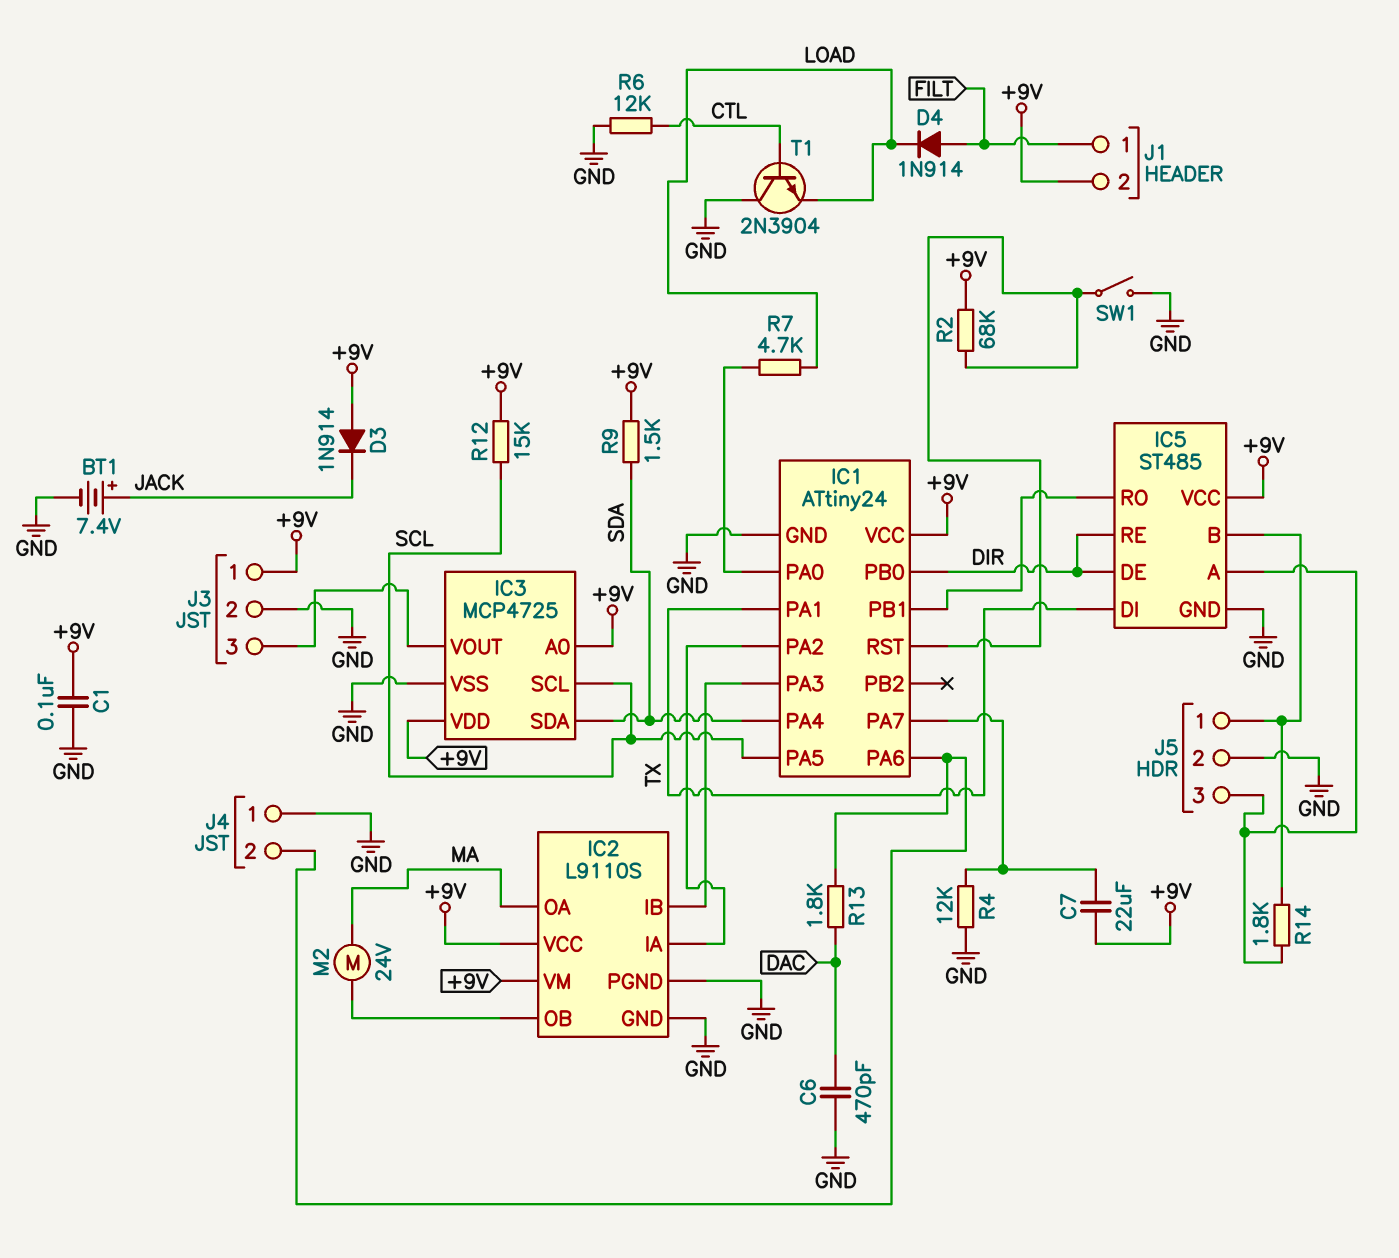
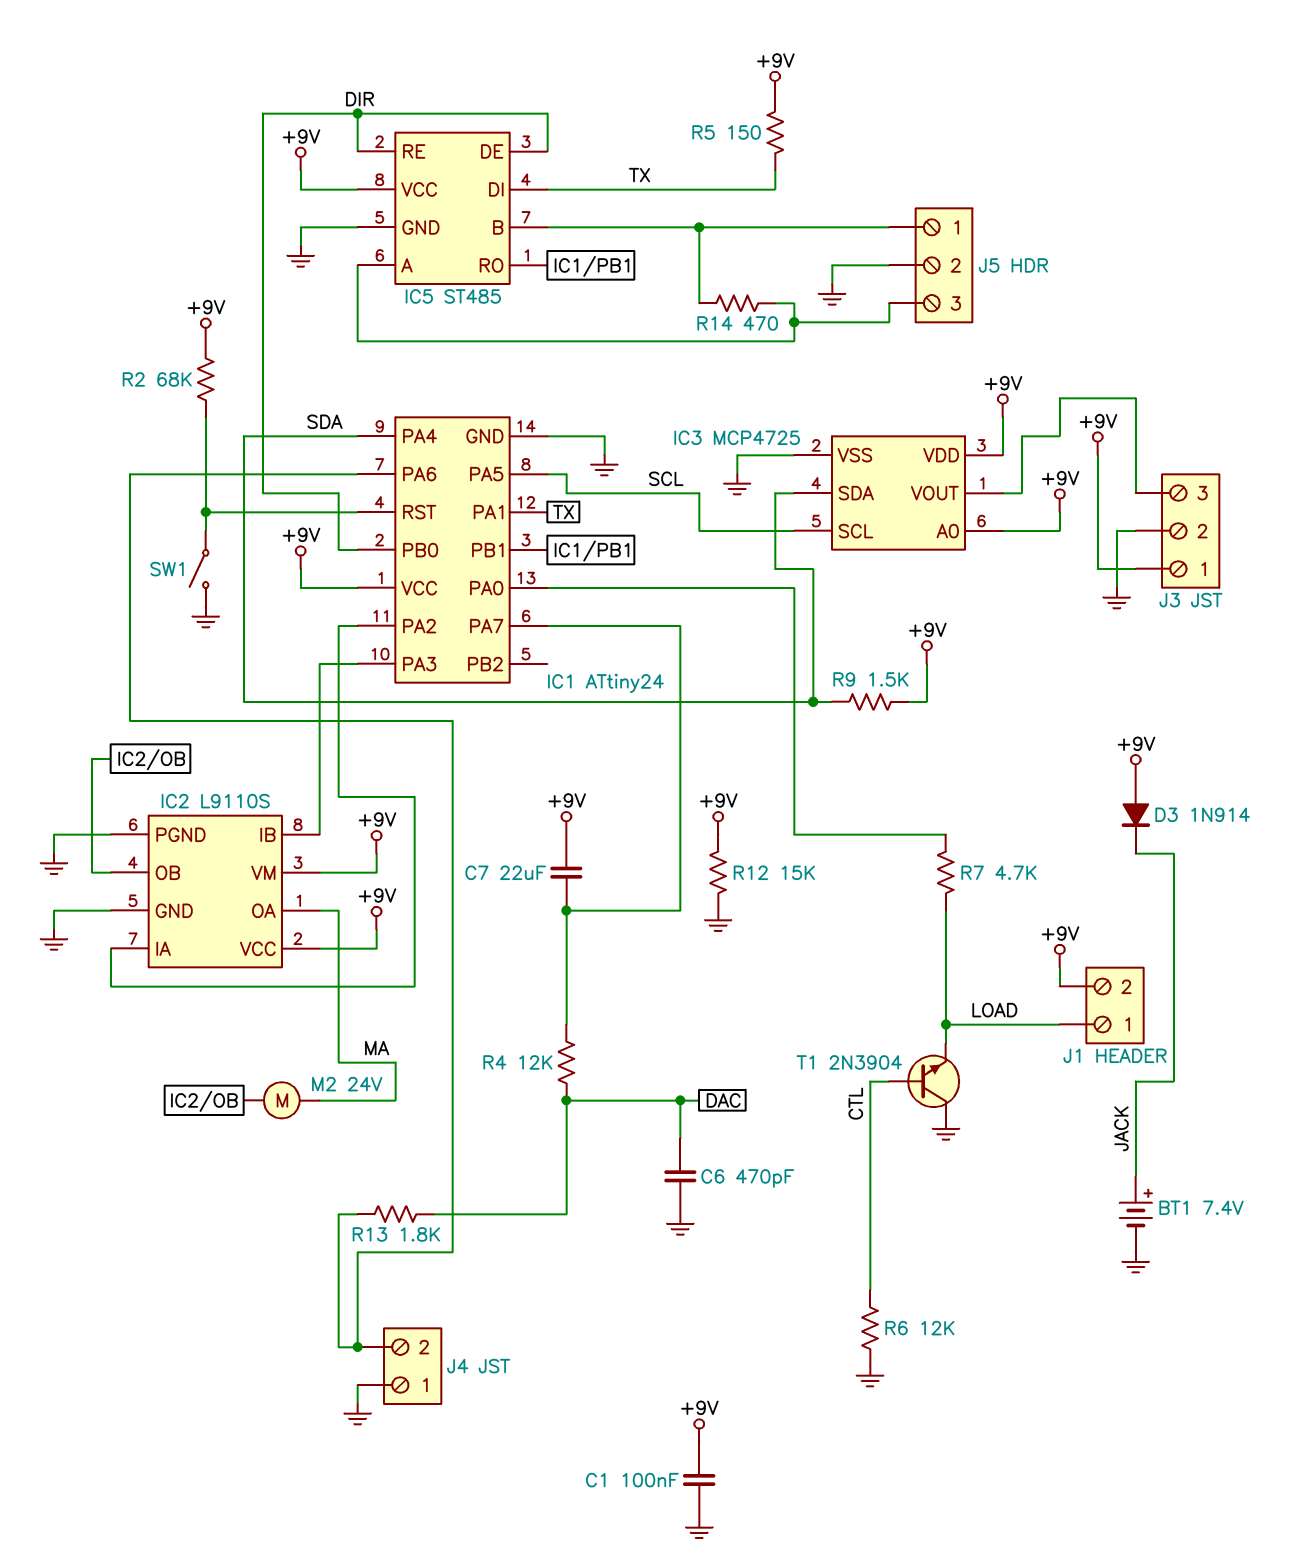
D4: diode 1N914 (A FILT, K LOAD) -> none
J1 pin 1: FILT -> LOAD
R4: 12k (GND, IC1/PA7) -> 12k (DAC, IC1/PA7)
R5: none -> 150 (+9V, TX)
R12: 15k (+9V, SCL) -> 15k (+9V, GND)
R14: 1.8k (IC5/A, IC5/B) -> 470 (IC5/A, IC5/B)

